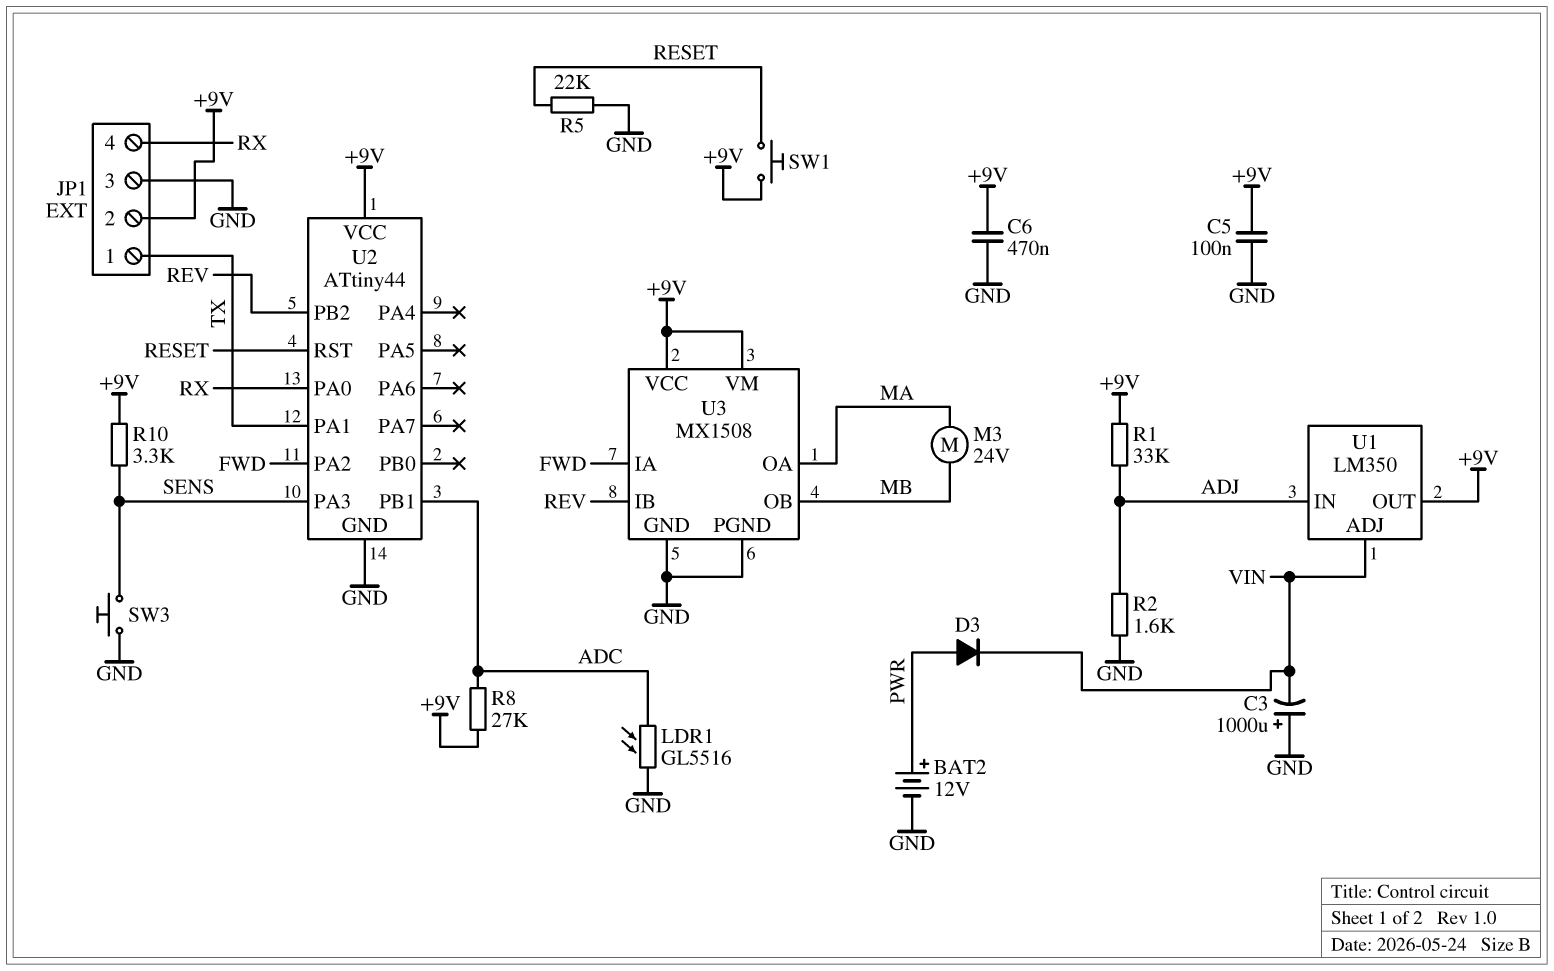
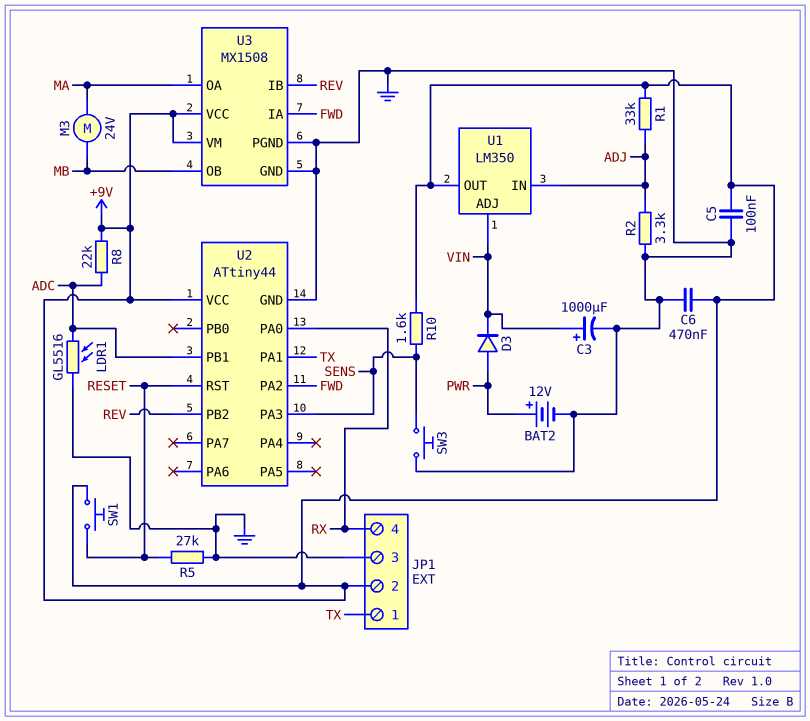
C3: 1000uF (plus GND, minus VIN) -> 1000uF (plus VIN, minus GND)
R2: 1.6k (ADJ, GND) -> 3.3k (ADJ, GND)
R5: 22k (GND, RESET) -> 27k (GND, RESET)
R8: 27k (+9V, ADC) -> 22k (+9V, ADC)
R10: 3.3k (+9V, SENS) -> 1.6k (+9V, SENS)

